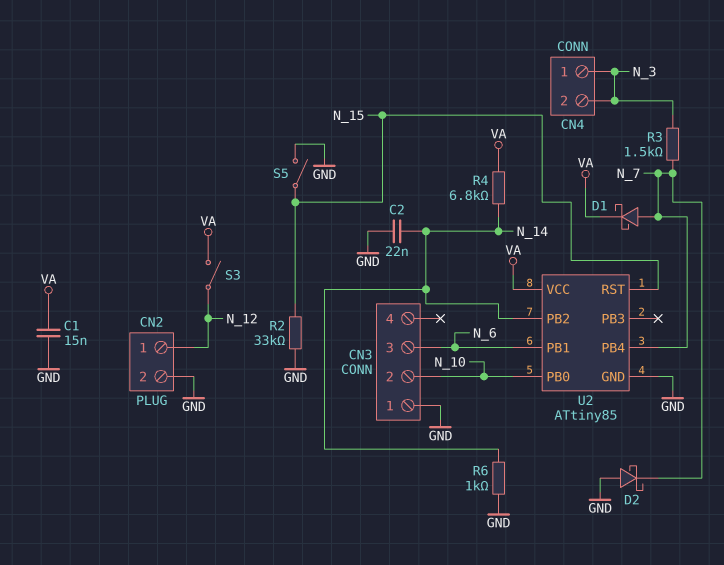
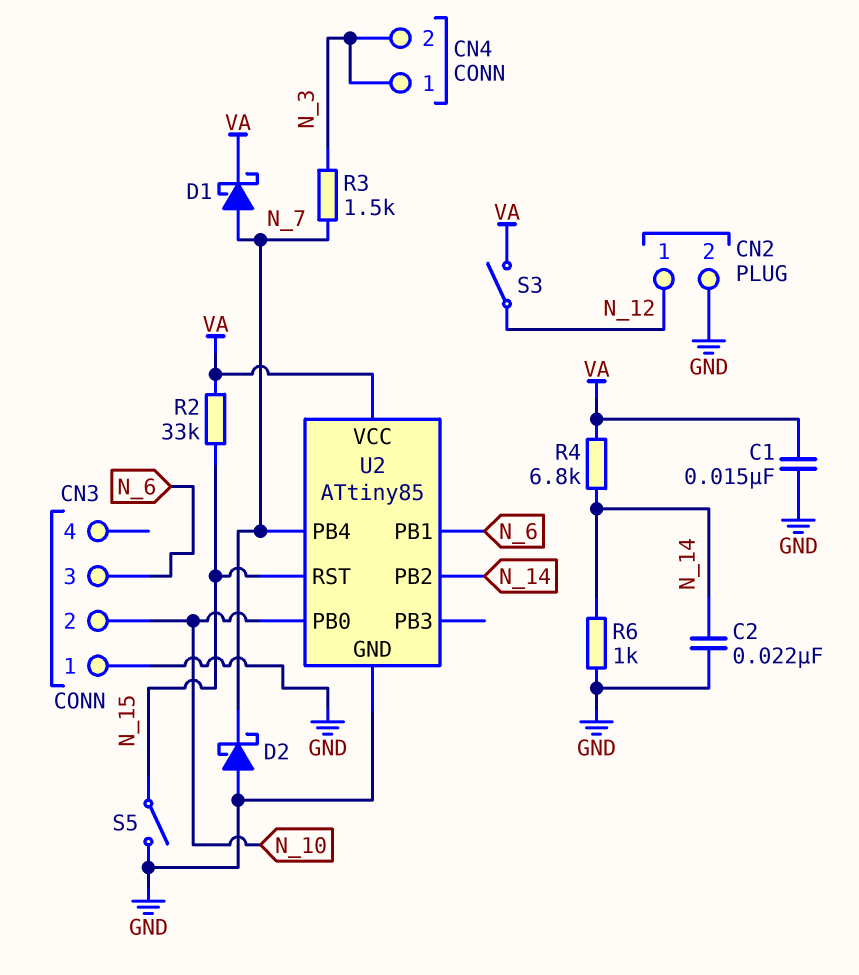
R2: 33k (GND, N_15) -> 33k (N_15, VA)

